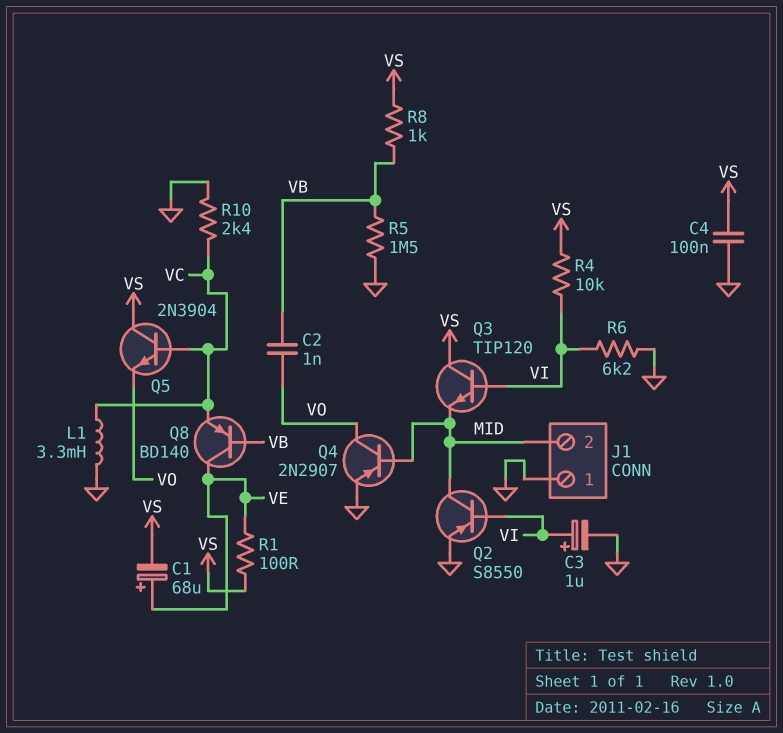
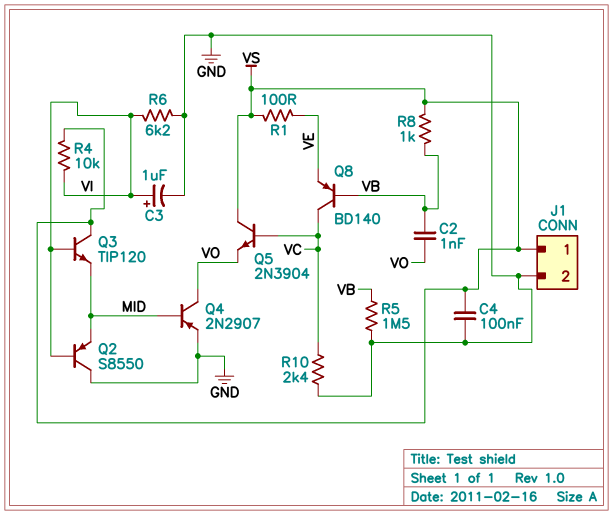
C1: 68uF (plus VE, minus VS) -> none
J1 pin 1: GND -> VS
J1 pin 2: MID -> GND
L1: 3.3mH (GND, VC) -> none
Q2: PNP S8550 (B VI, C MID, E GND) -> PNP S8550 (B VI, C GND, E MID)
Q8: PNP BD140 (B VB, C VE, E VC) -> PNP BD140 (B VB, C VC, E VE)

